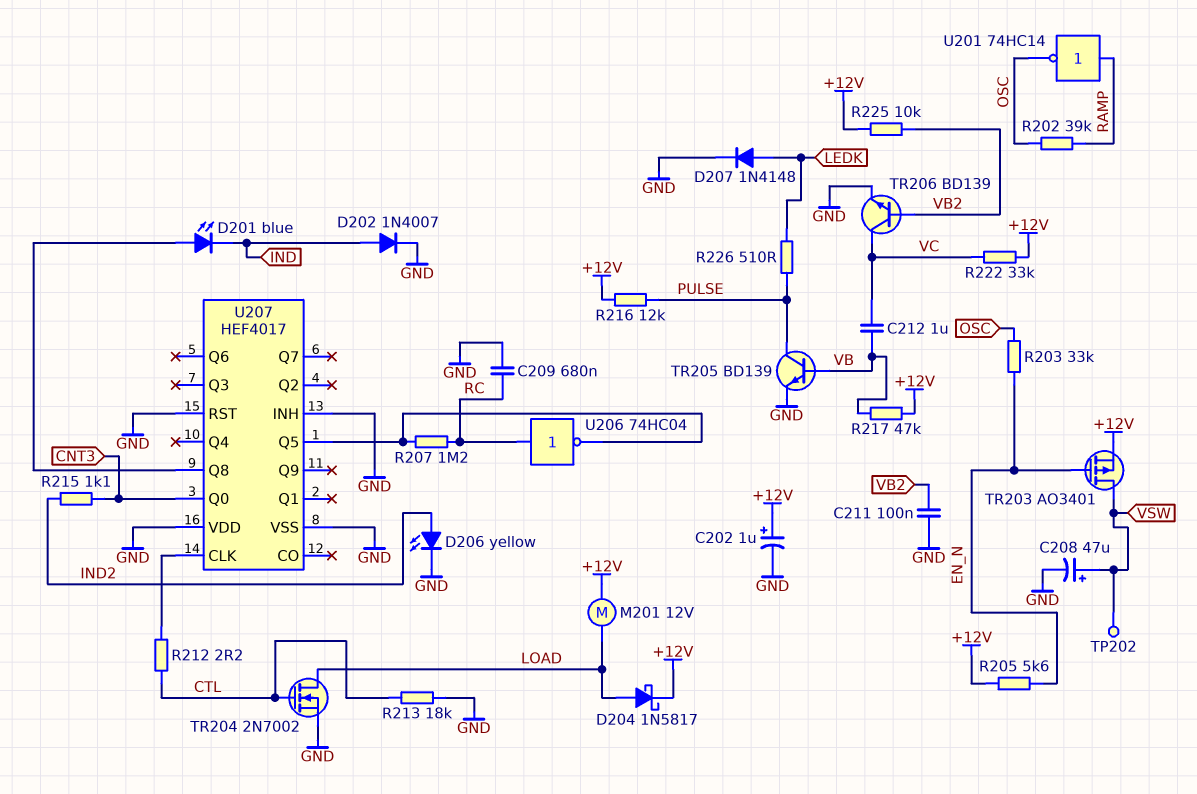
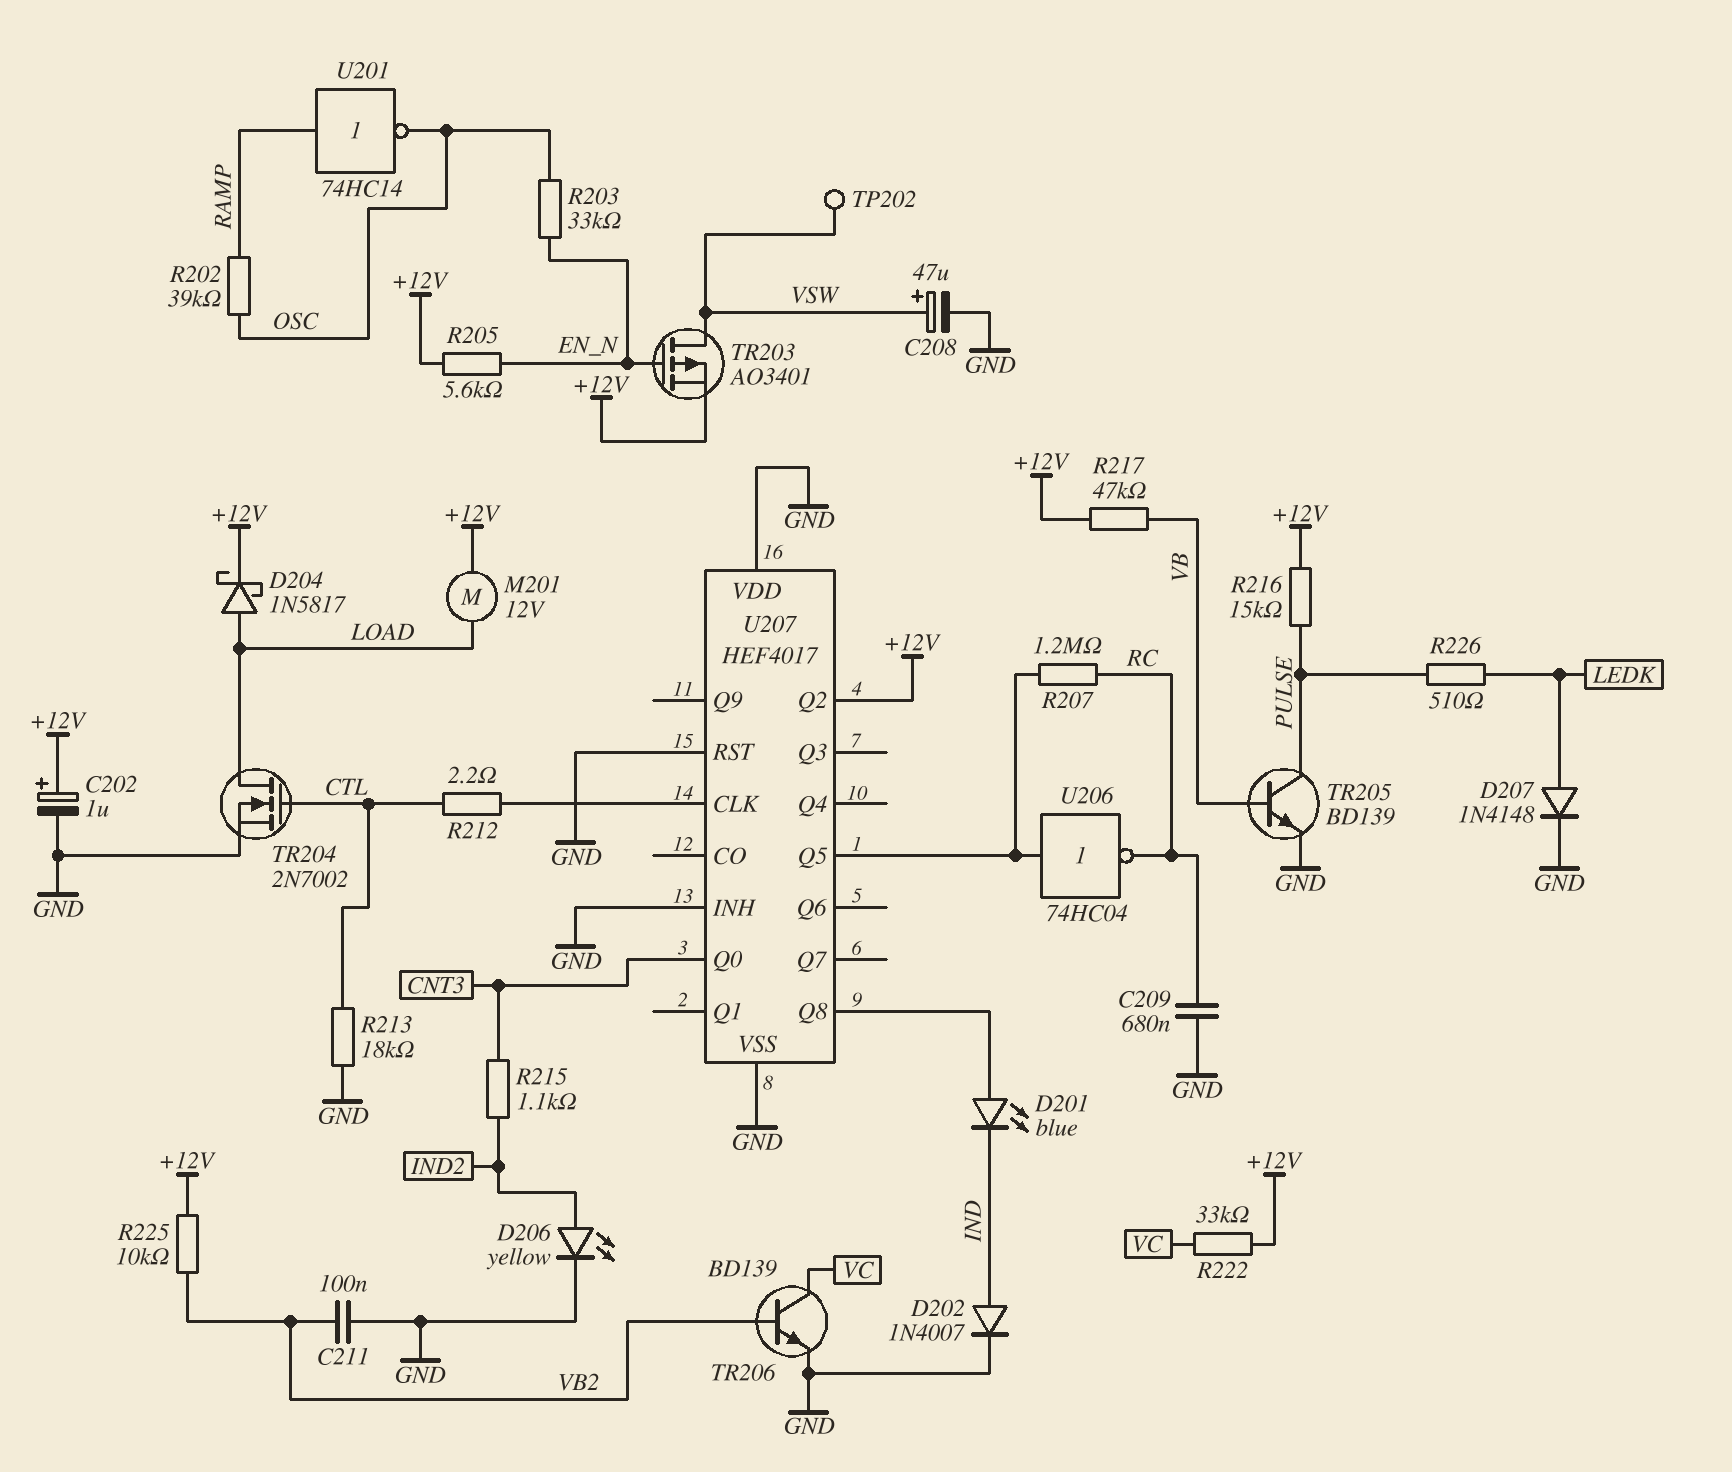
C212: 1uF (VB, VC) -> none
R216: 12k (+12V, PULSE) -> 15k (+12V, PULSE)
U206: NOT 74HC04 (in RC, out U207/Q5) -> NOT 74HC04 (in U207/Q5, out RC)
U207 pin Q2: none -> +12V

